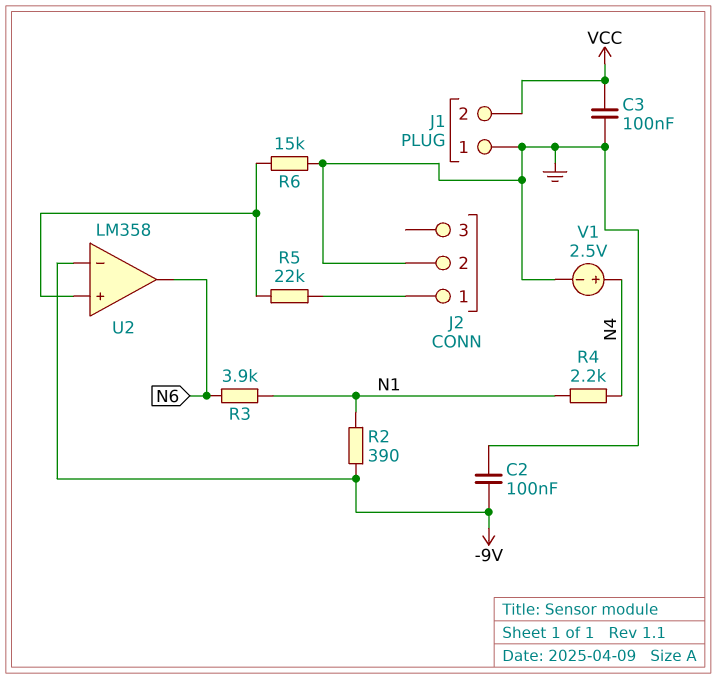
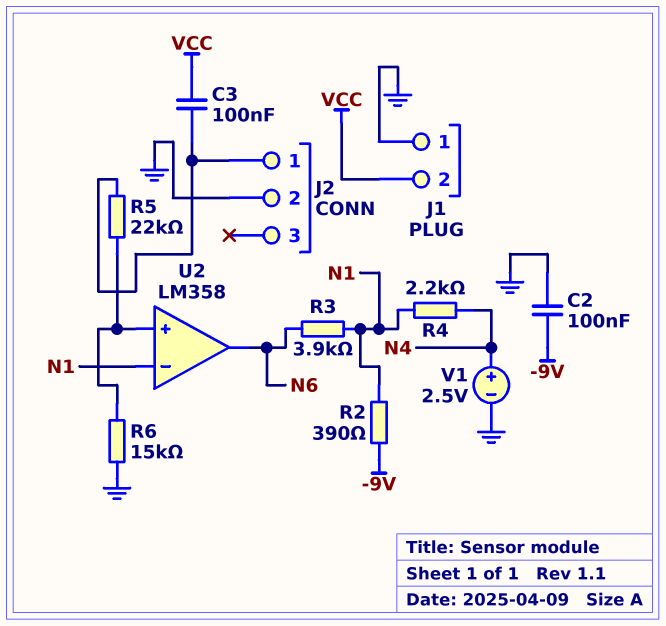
C3: 100nF (GND, VCC) -> 100nF (J2/1, VCC)
U2 pin in-: -9V -> N1

